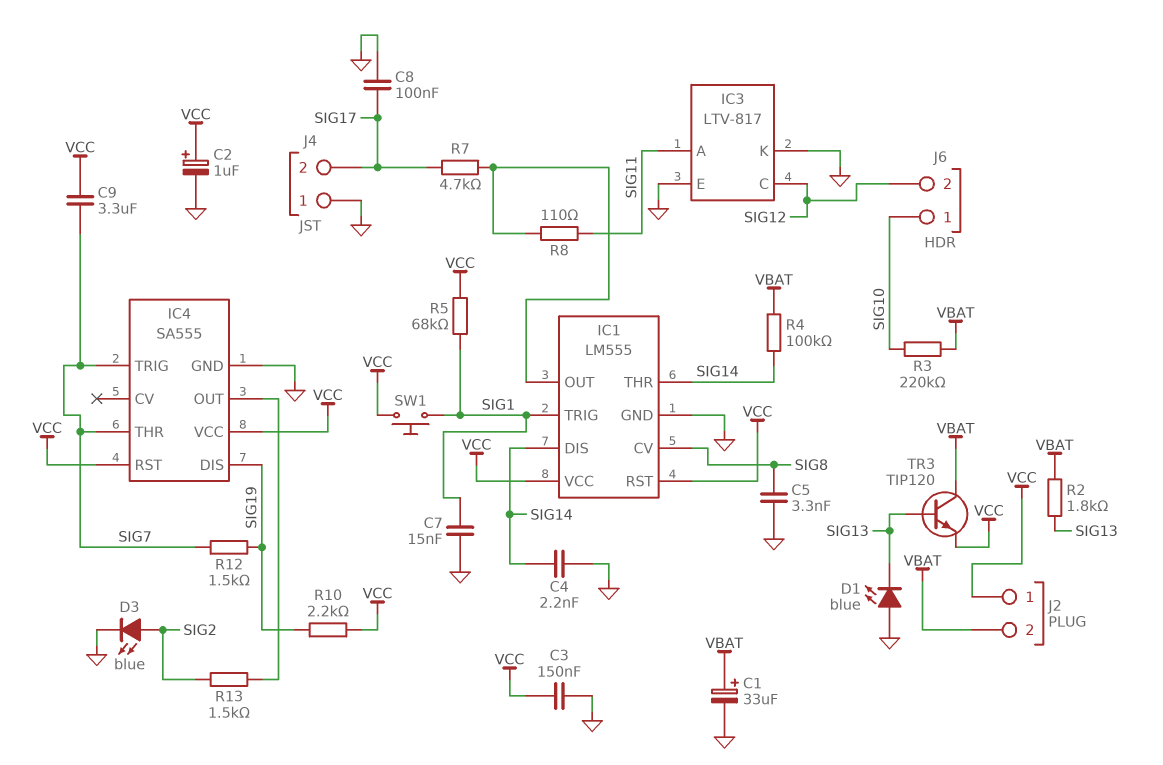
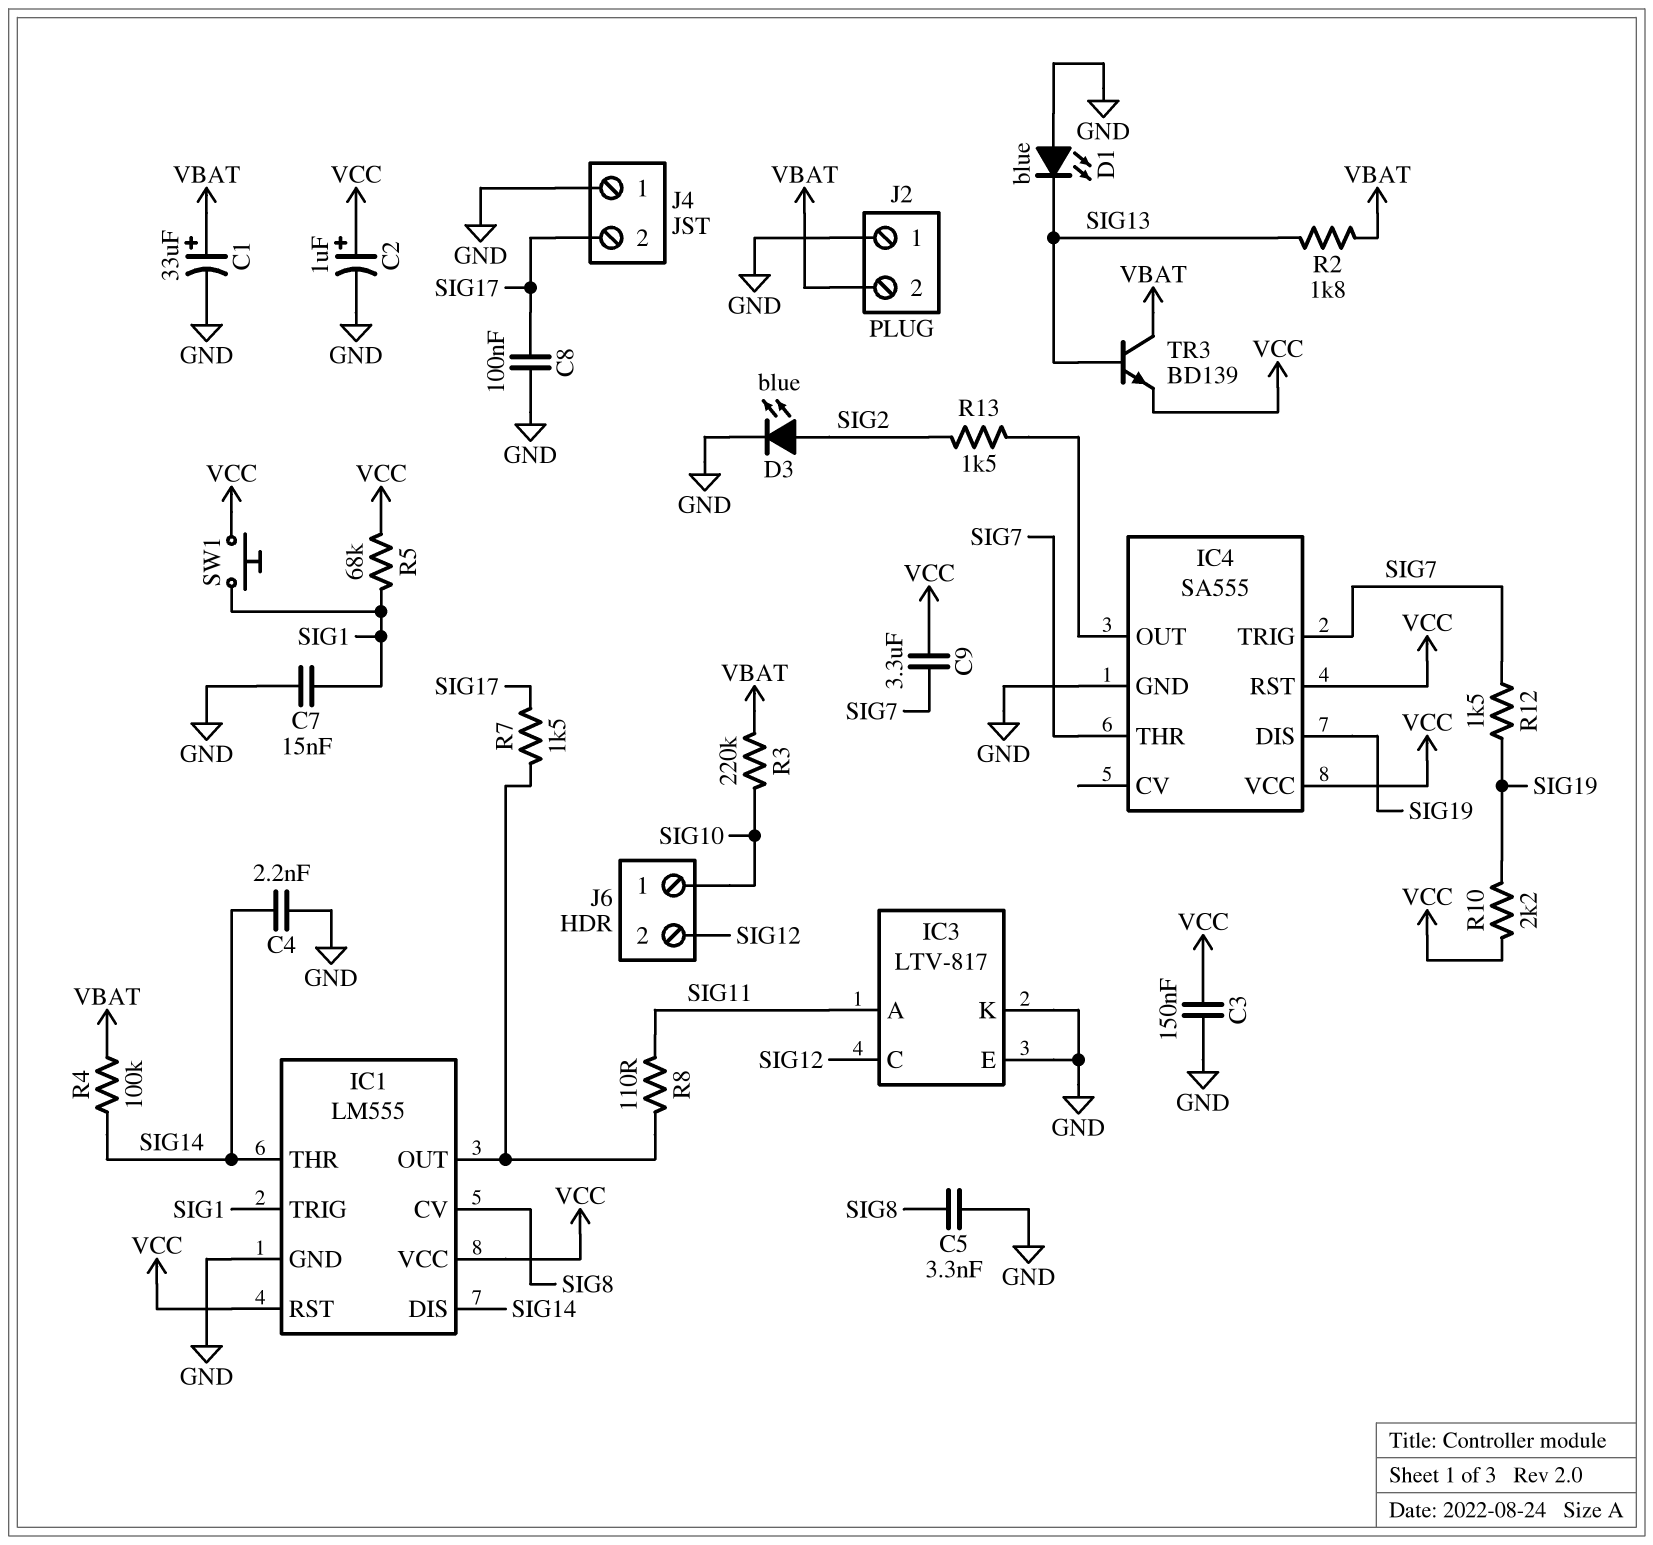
J2 pin 1: VCC -> GND
R7: 4.7k (IC1/OUT, SIG17) -> 1.5k (IC1/OUT, SIG17)
TR3: NPN TIP120 (B SIG13, C VBAT, E VCC) -> NPN BD139 (B SIG13, C VBAT, E VCC)

